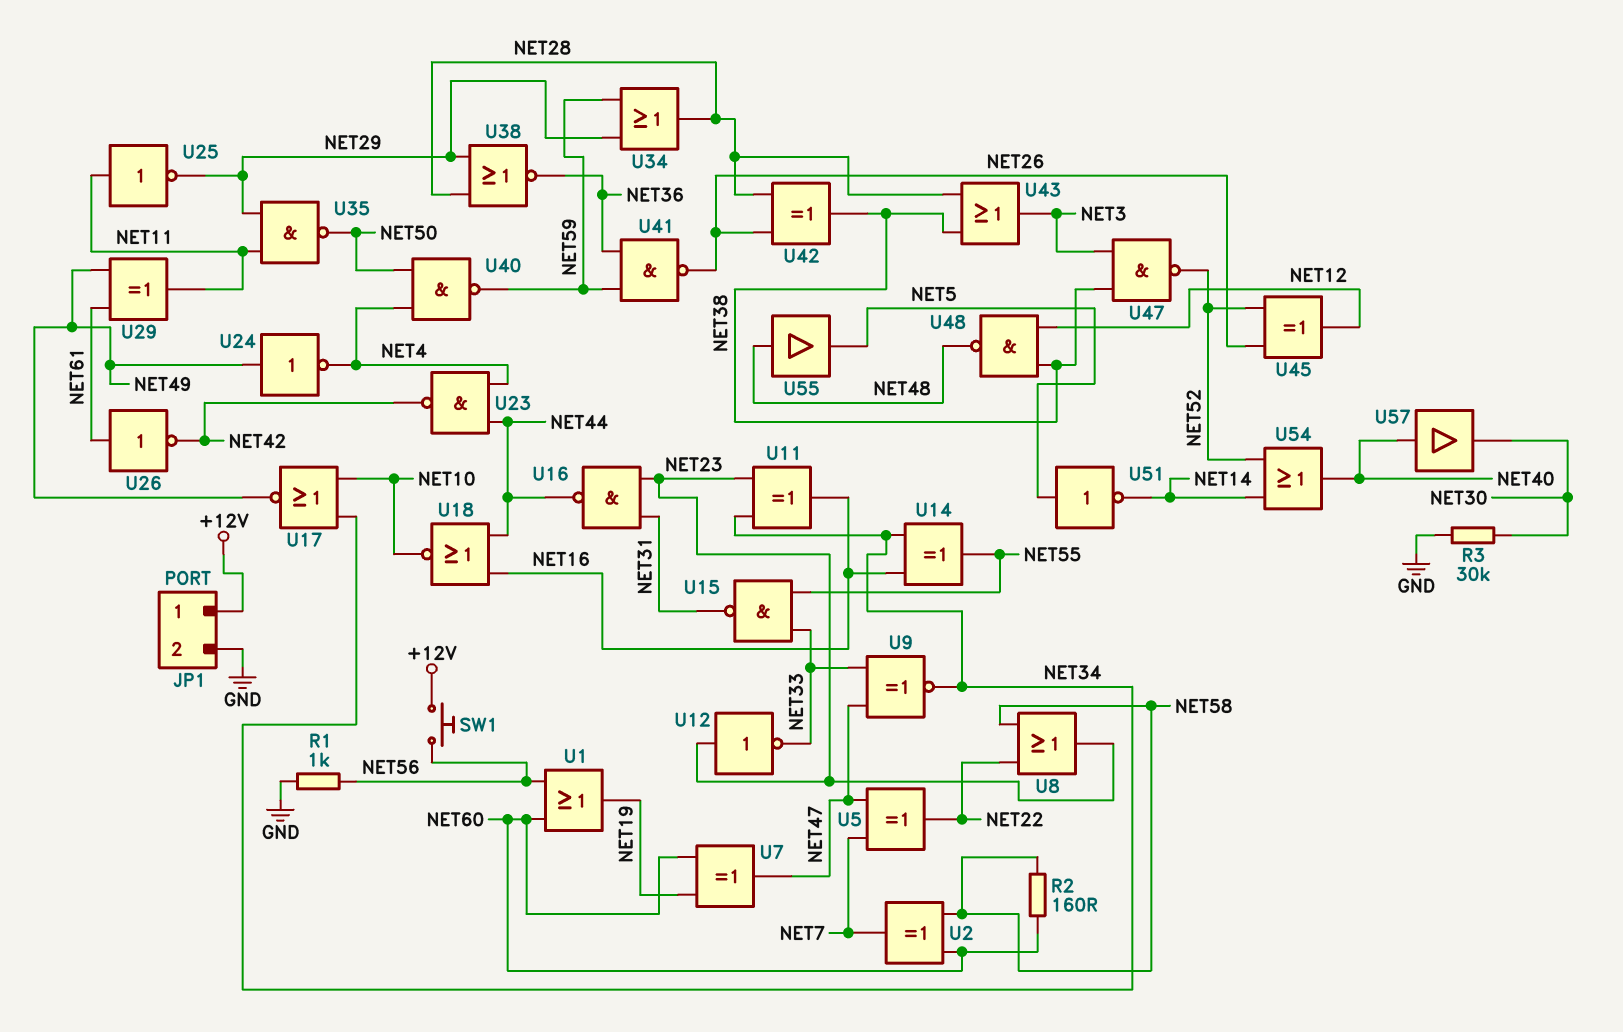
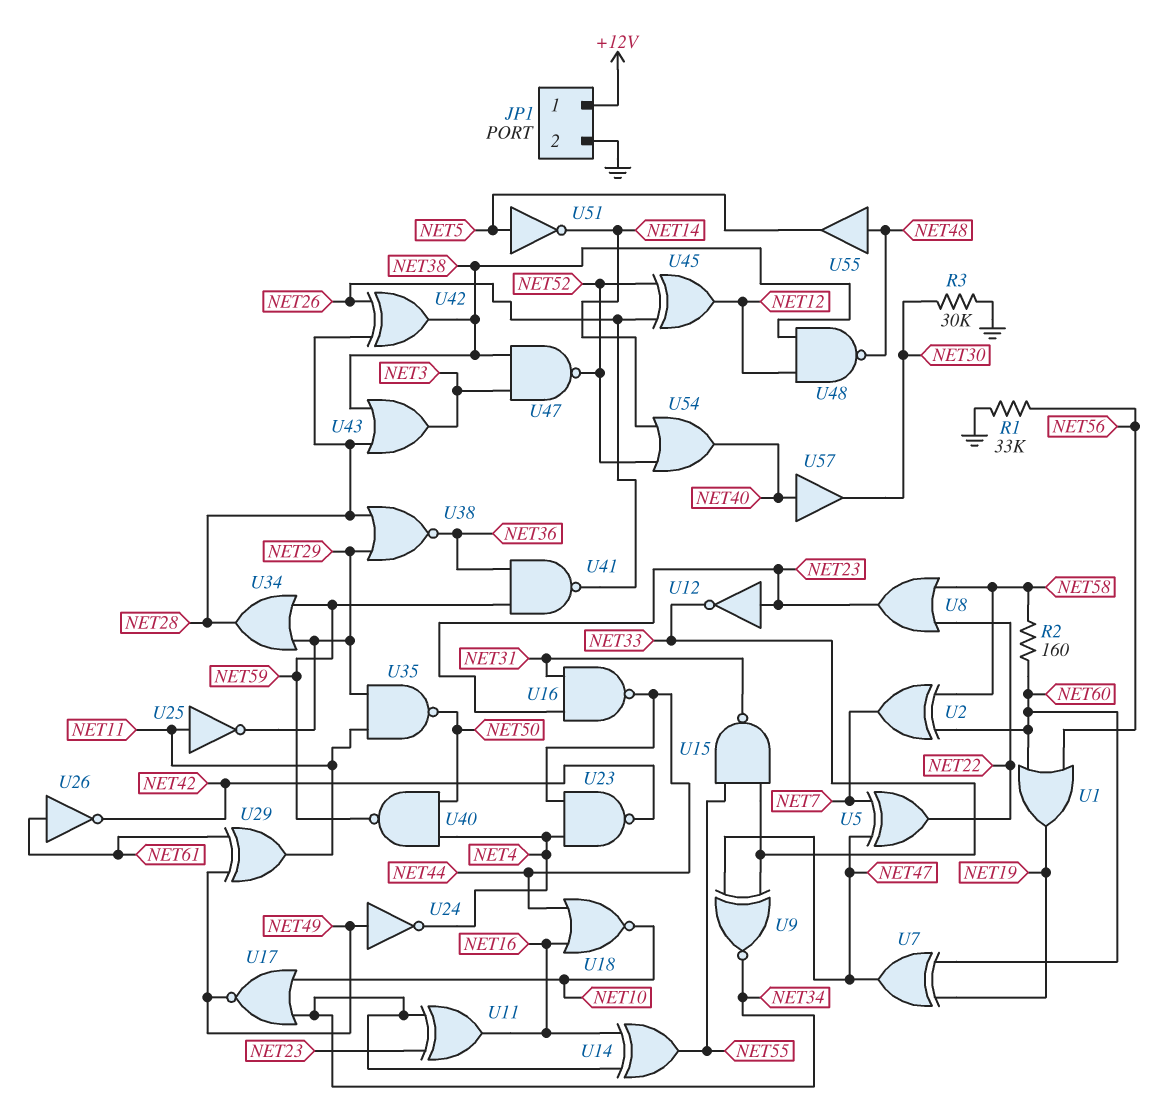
R1: 1k (GND, NET56) -> 33k (GND, NET56)
SW1: button (+12V, NET56) -> none

